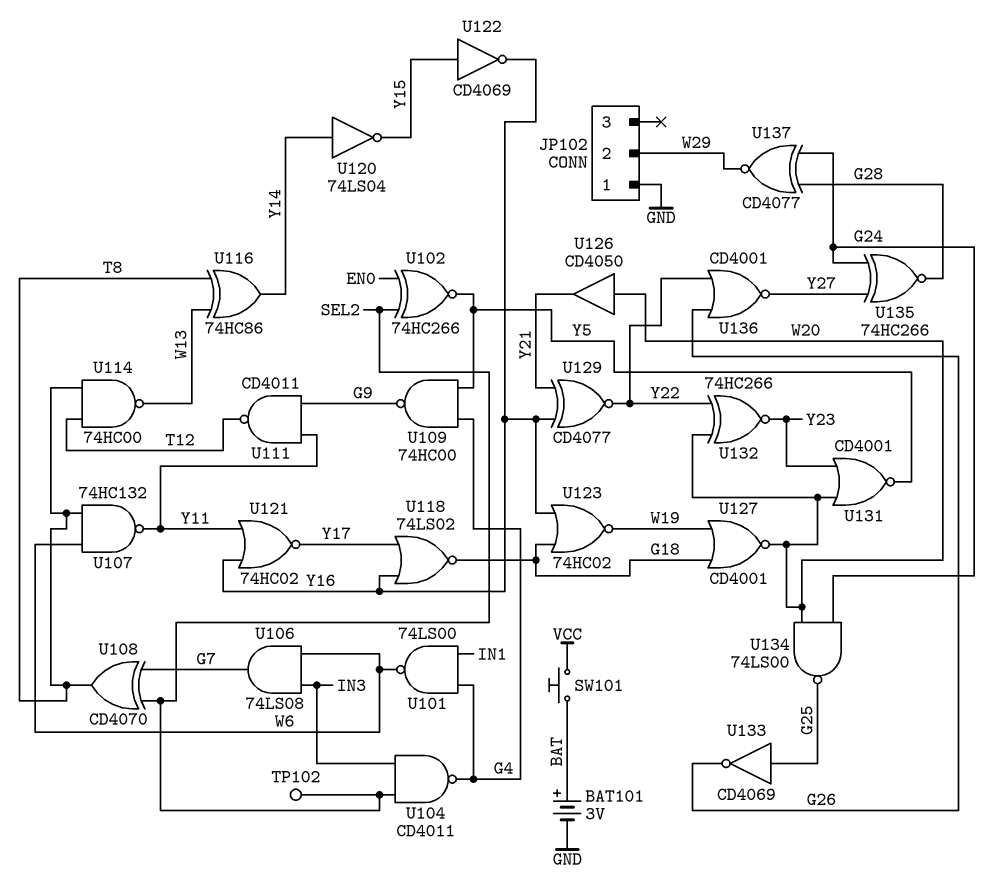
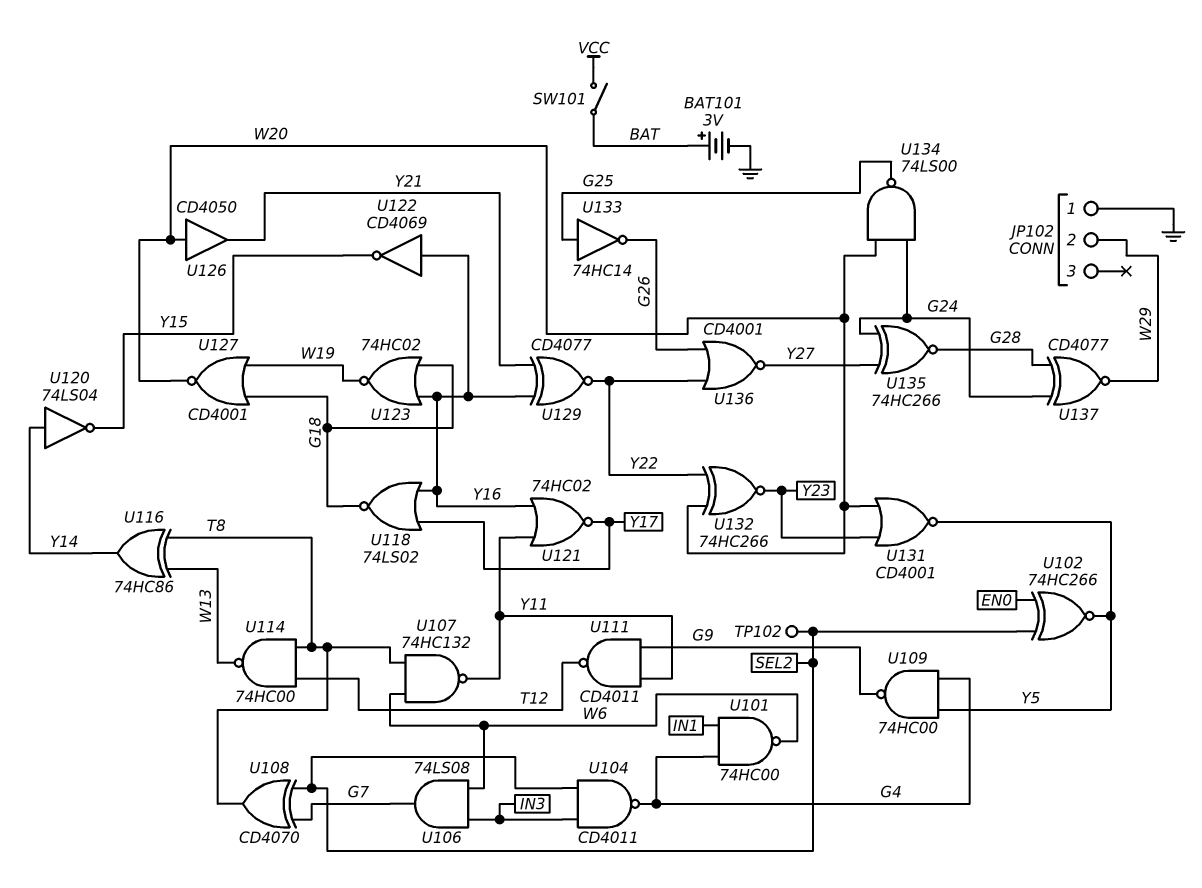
SW101: button (BAT, VCC) -> switch (BAT, VCC)
U101: NAND 74LS00 (in G4, in IN1, out W6) -> NAND 74HC00 (in G4, in IN1, out W6)
U122: NOT CD4069 (in Y15, out Y16) -> NOT CD4069 (in Y16, out Y15)
U133: NOT CD4069 (in G25, out G26) -> NOT 74HC14 (in G25, out G26)

